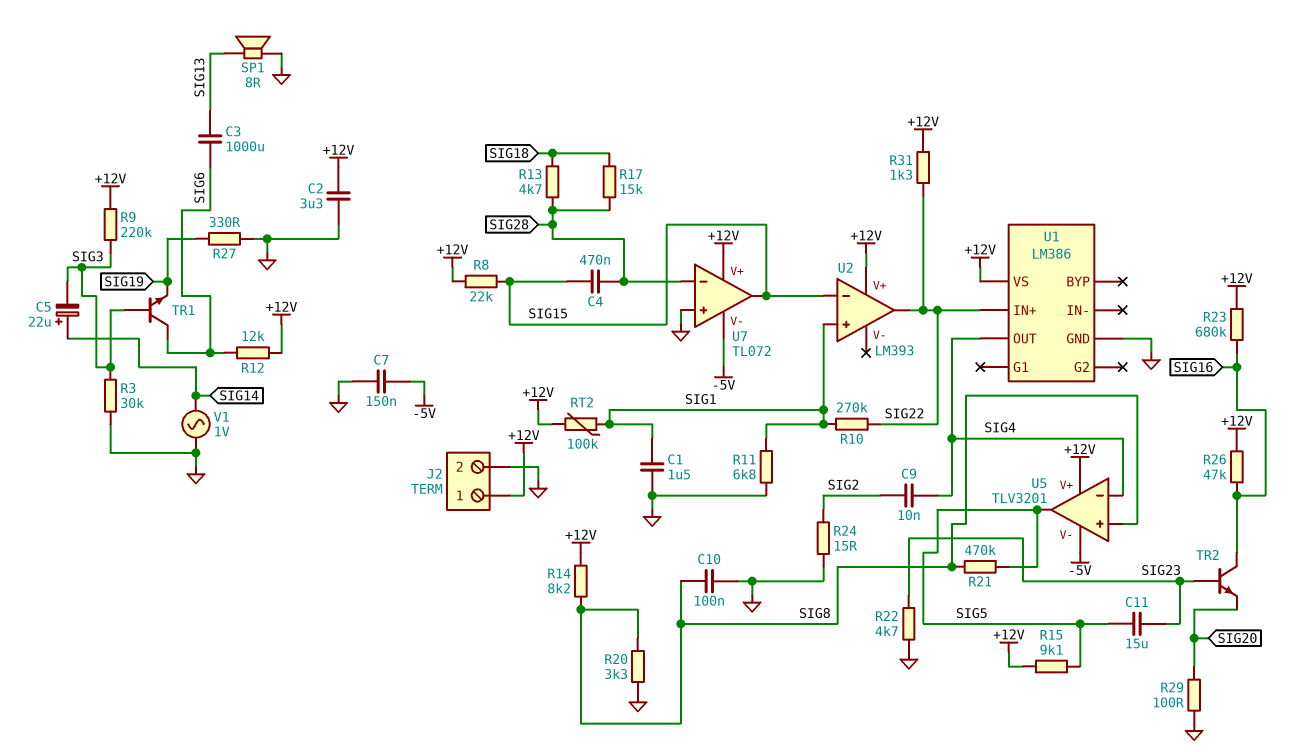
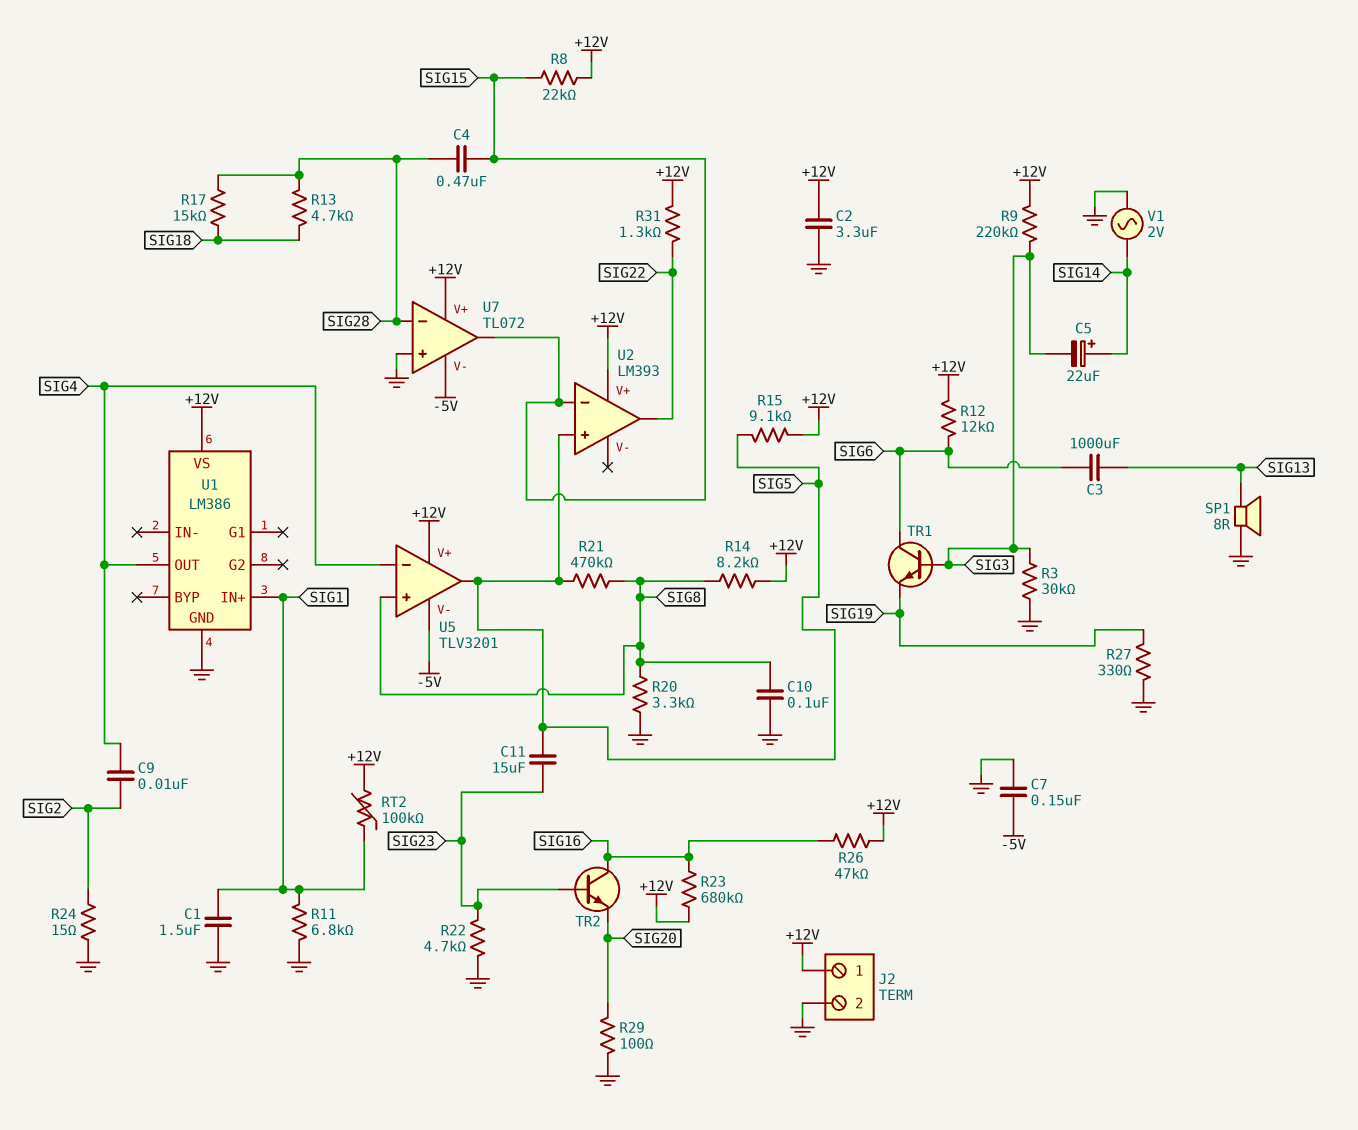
R10: 270k (SIG1, SIG22) -> none
U1 pin IN+: SIG22 -> SIG1
U2 pin in+: SIG1 -> SIG5
V1: AC 1V (GND, SIG14) -> AC 2V (GND, SIG14)

